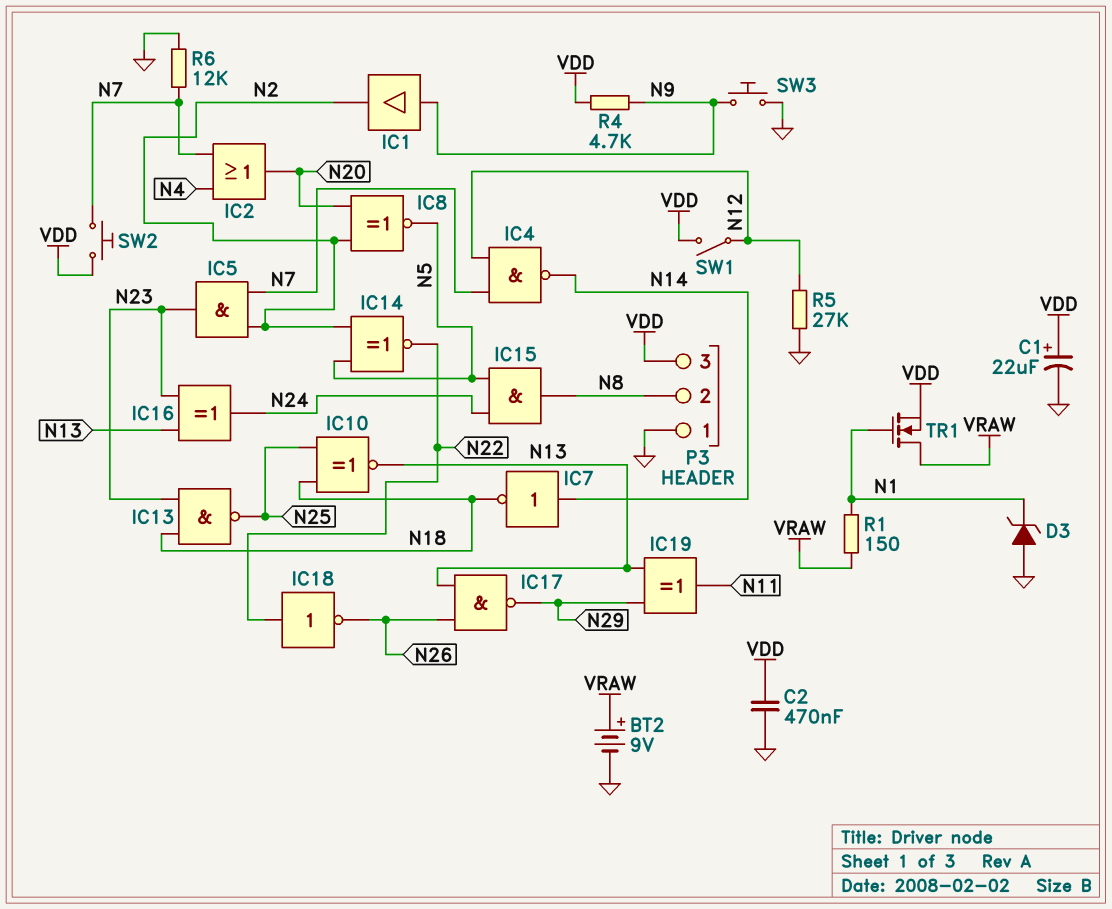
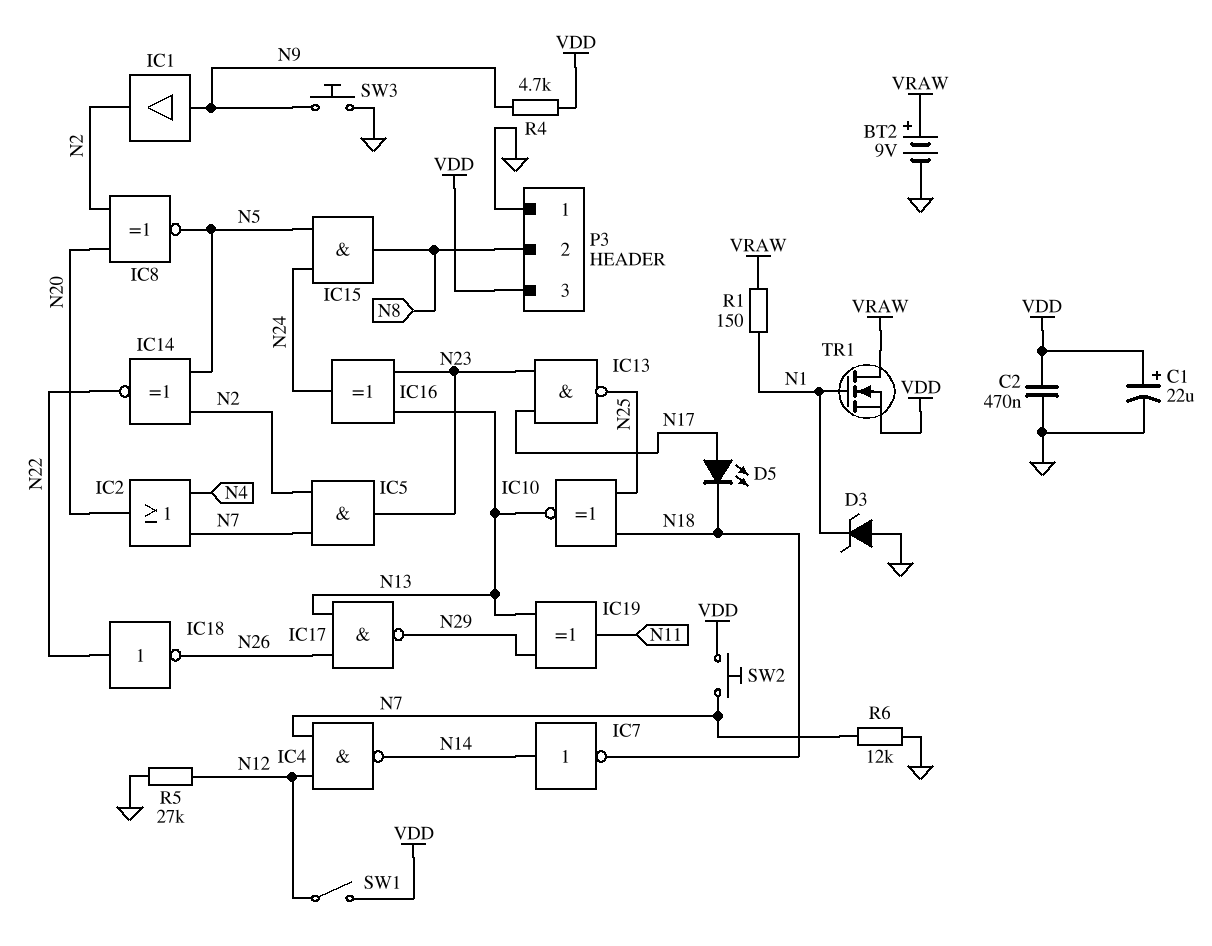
D5: none -> LED (A N17, K N18)
IC13: NAND (in N18, in N23, out N25) -> NAND (in N17, in N23, out N25)

